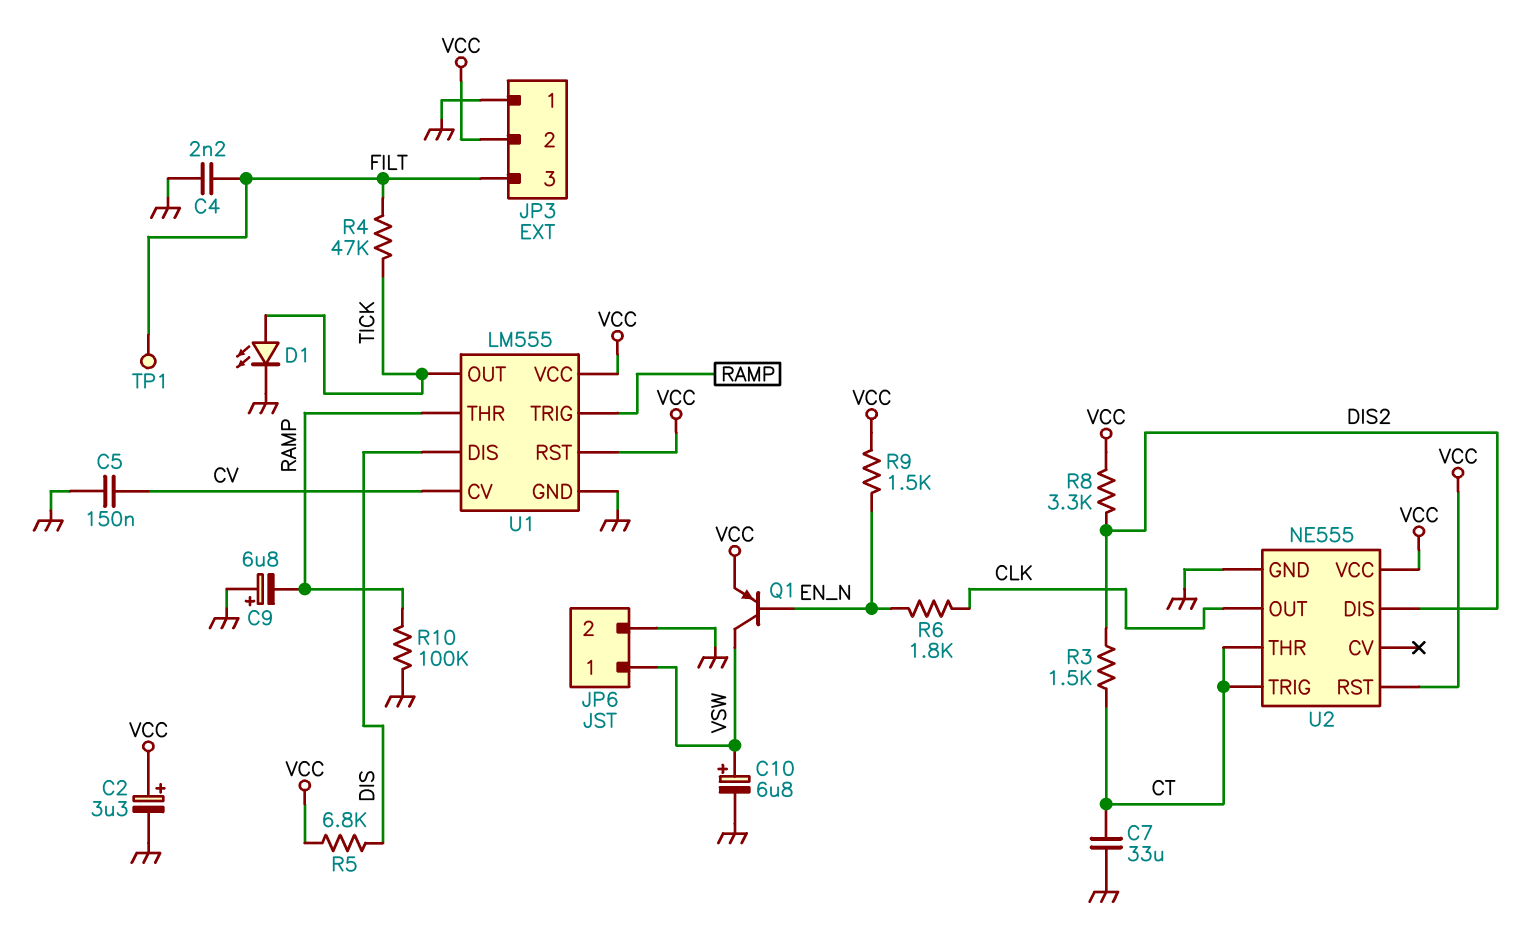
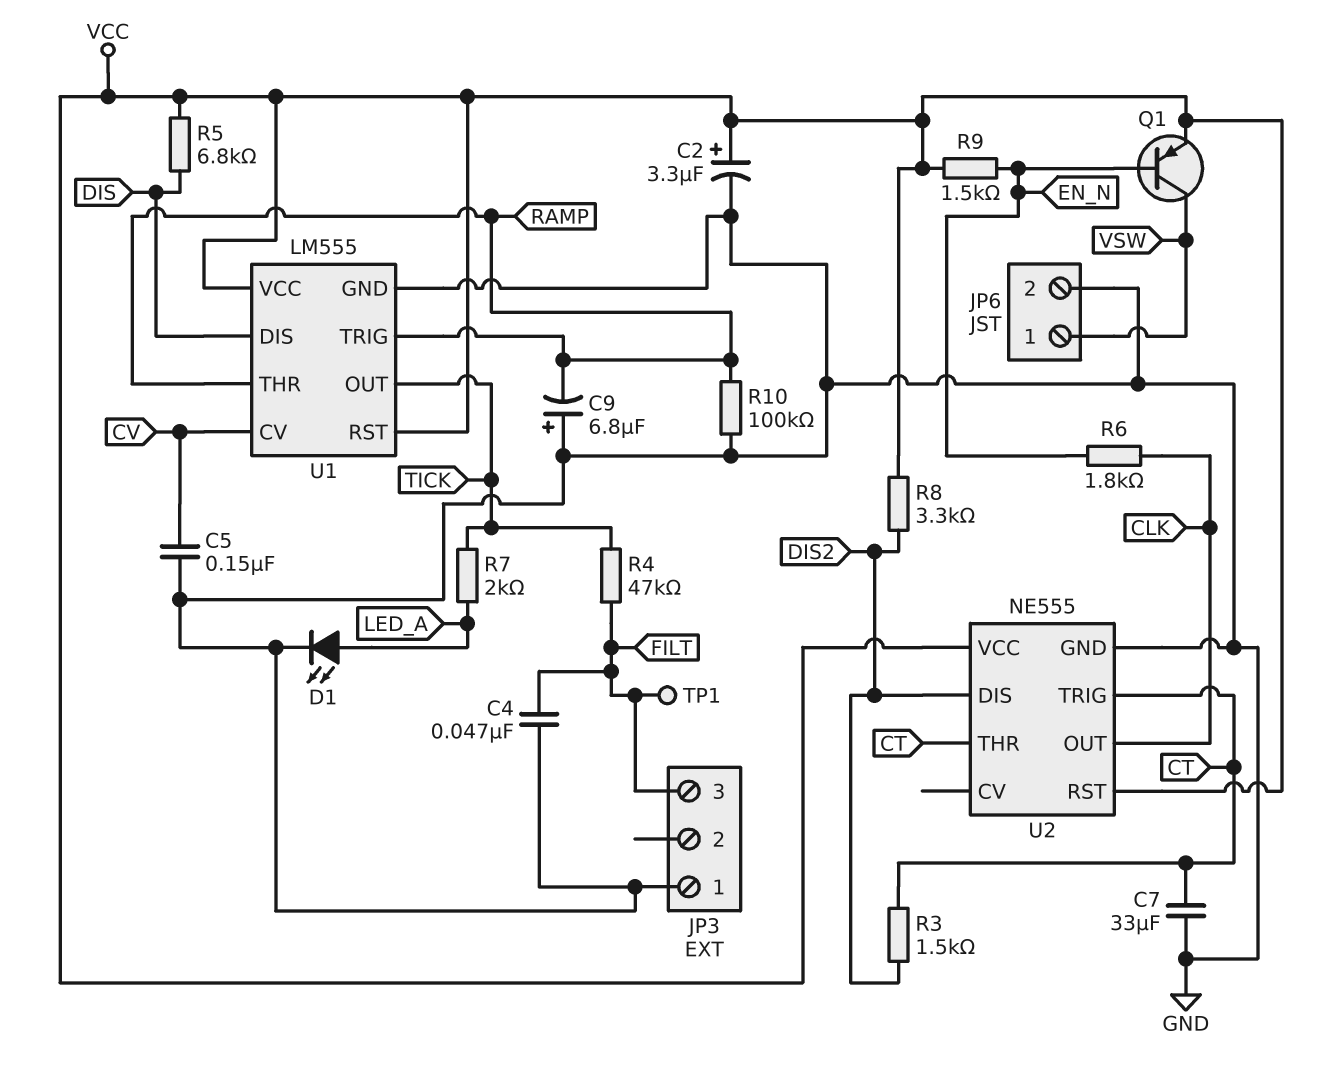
C4: 2.2nF (FILT, GND) -> 47nF (FILT, GND)
C10: 6.8uF (plus VSW, minus GND) -> none
D1: LED (A TICK, K GND) -> LED (A LED_A, K GND)
JP3 pin 2: VCC -> none
R7: none -> 2k (LED_A, TICK)

